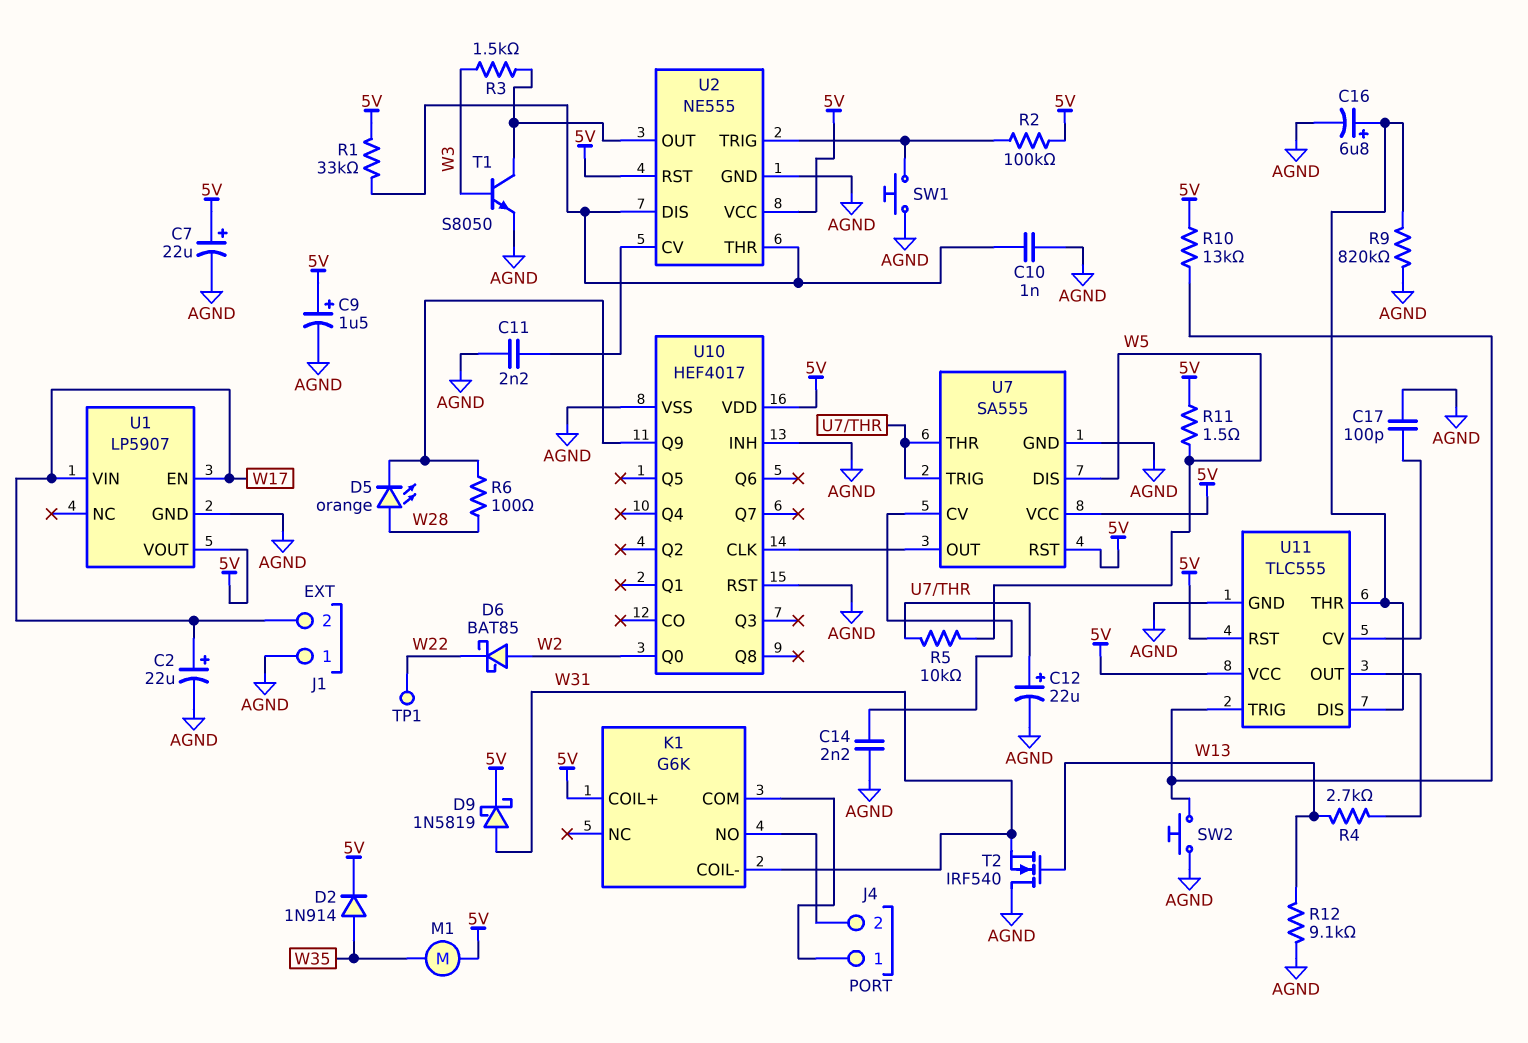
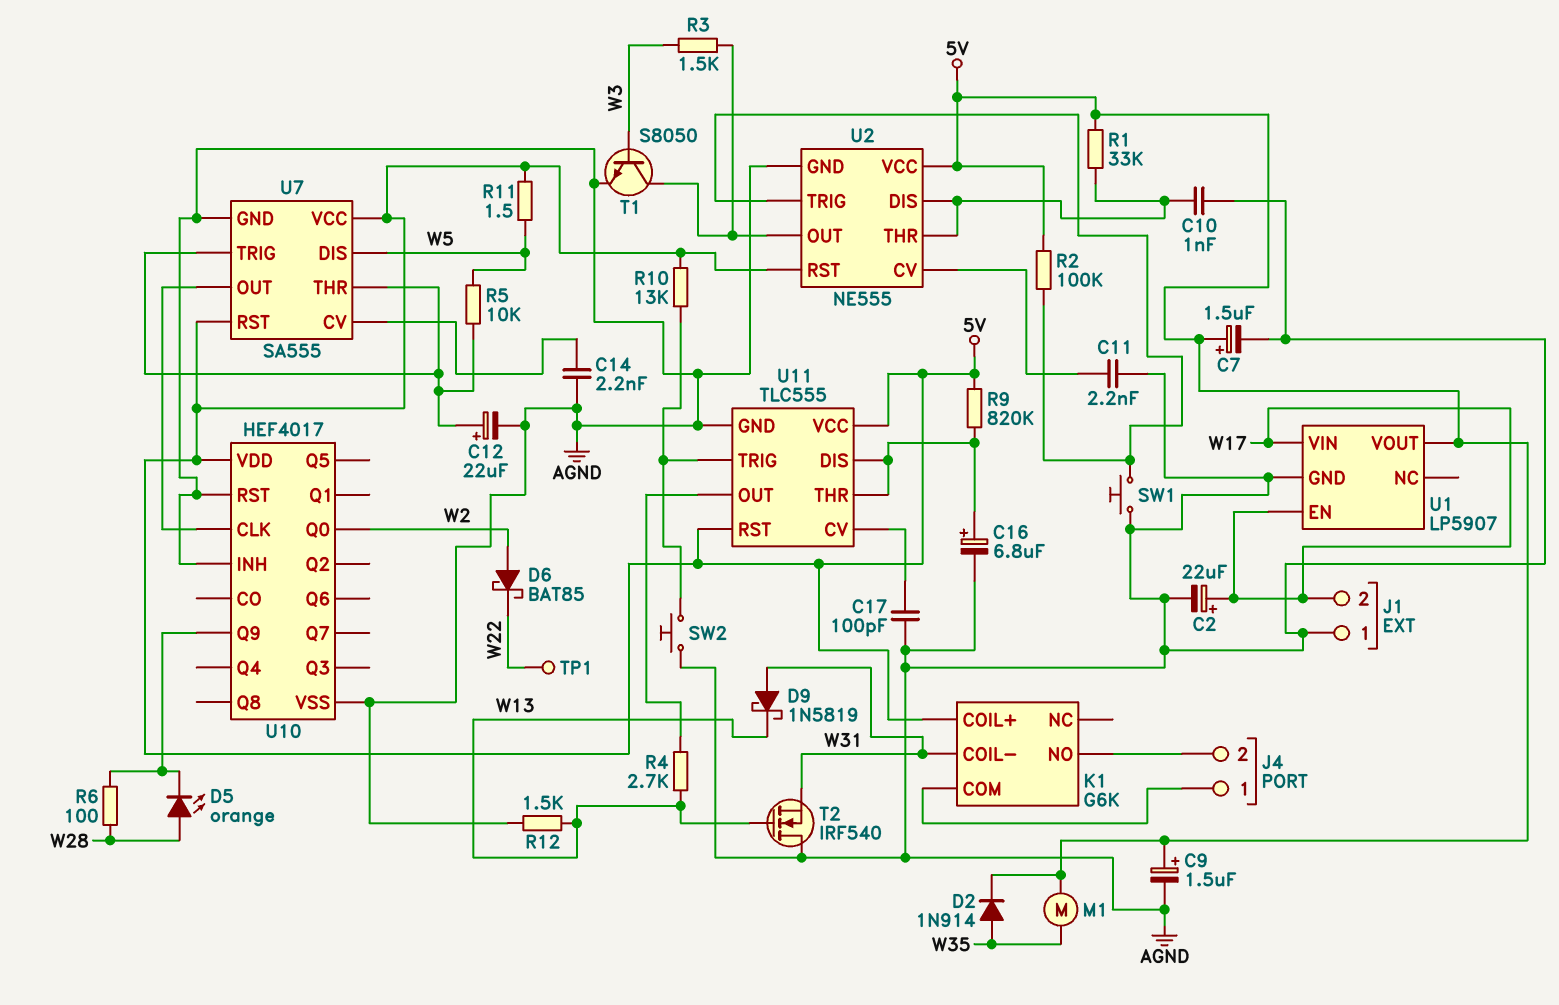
C7: 22uF (plus 5V, minus AGND) -> 1.5uF (plus 5V, minus AGND)
D9: schottky 1N5819 (A W31, K 5V) -> schottky 1N5819 (A W31, K W13)
R9: 820k (AGND, U11/DIS) -> 820k (5V, U11/DIS)
R12: 9.1k (AGND, W13) -> 1.5k (AGND, W13)

